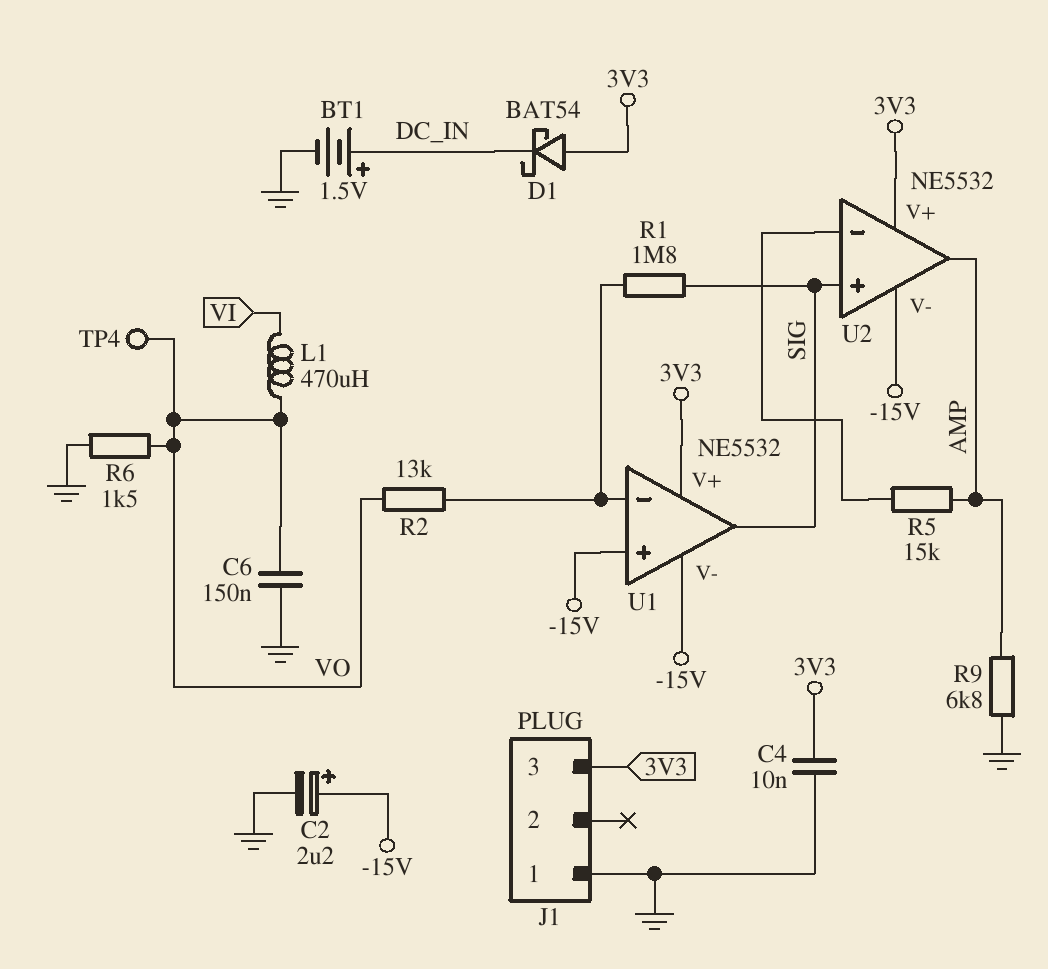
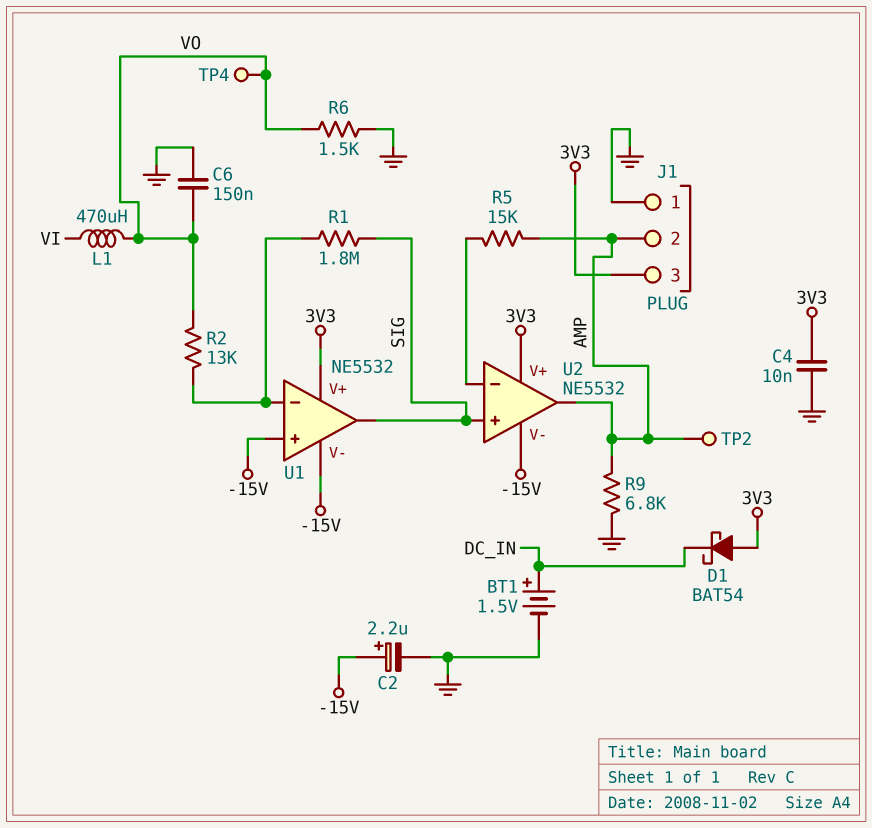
J1 pin 2: none -> AMP
TP2: none -> test point (AMP)

